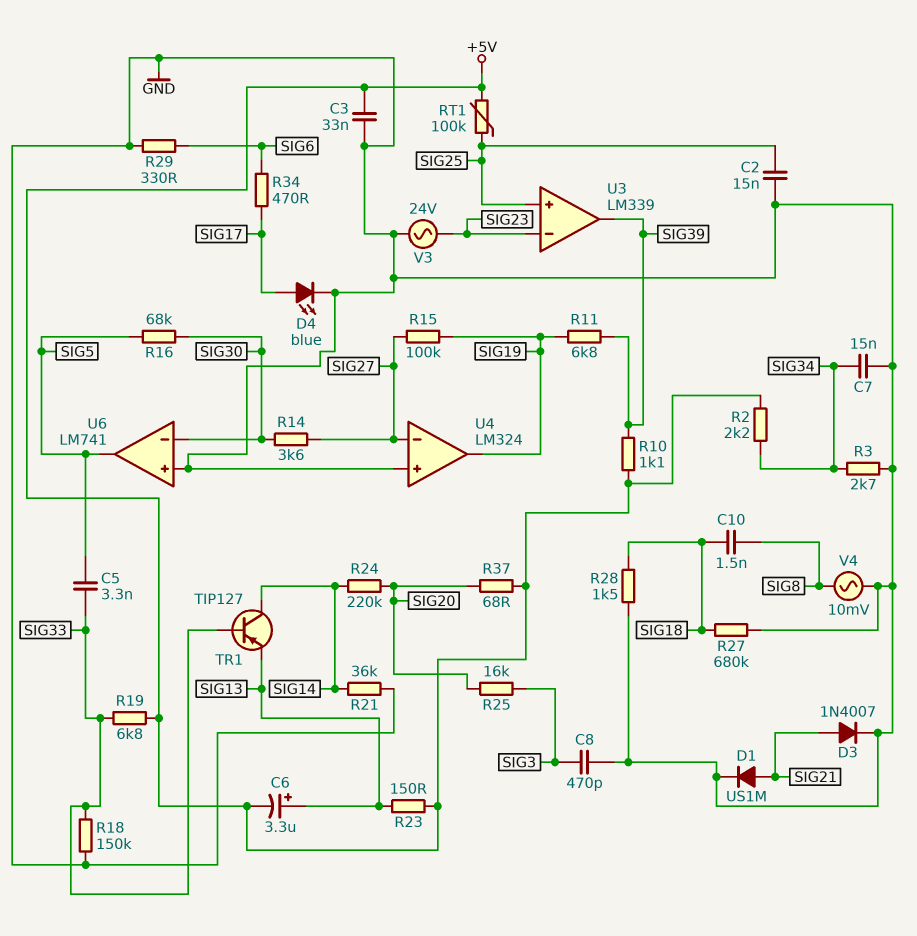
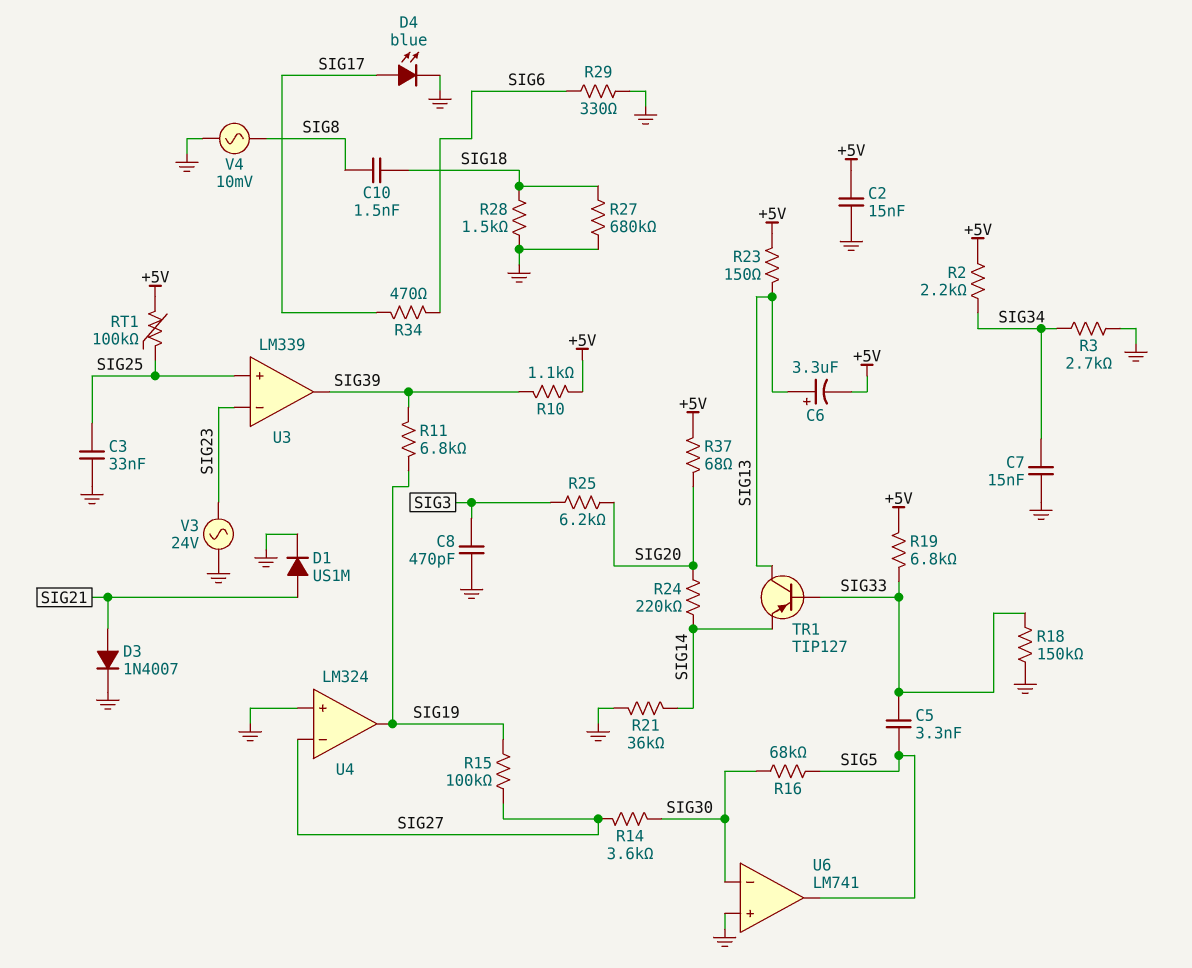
C2: 15nF (GND, SIG25) -> 15nF (+5V, GND)
C3: 33nF (+5V, GND) -> 33nF (GND, SIG25)
R25: 16k (SIG3, SIG20) -> 6.2k (SIG3, SIG20)
TR1: PNP TIP127 (B SIG33, C SIG14, E SIG13) -> PNP TIP127 (B SIG33, C SIG13, E SIG14)

